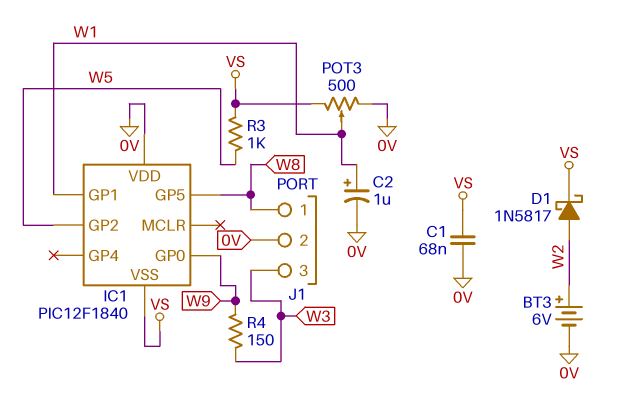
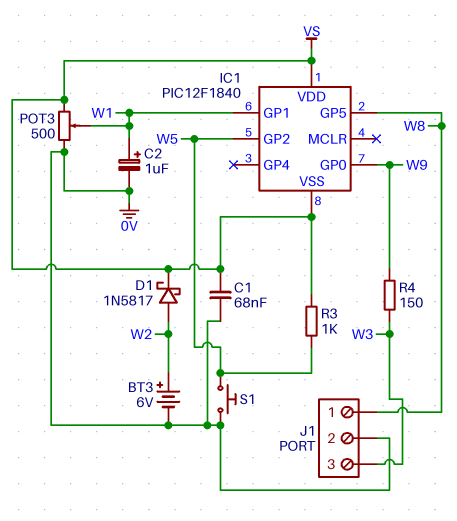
IC1 pin VDD: 0V -> VS
S1: none -> button (0V, W5)

